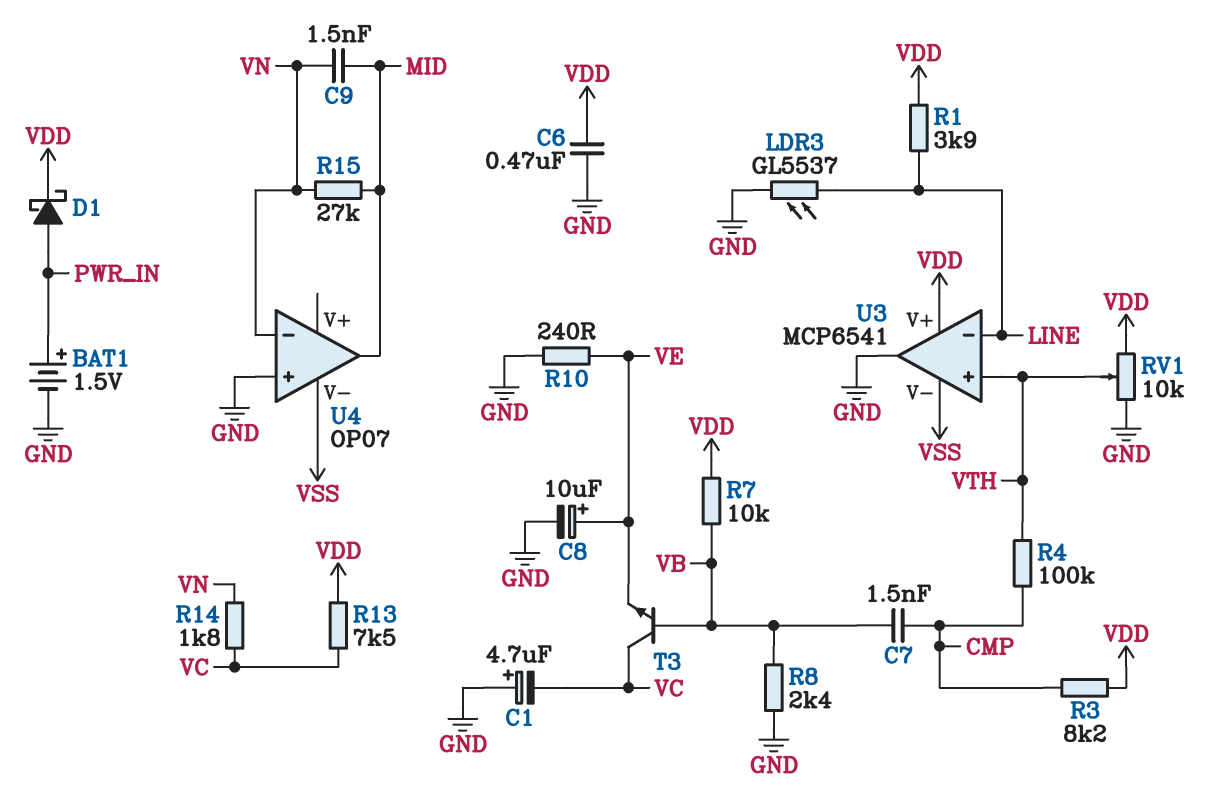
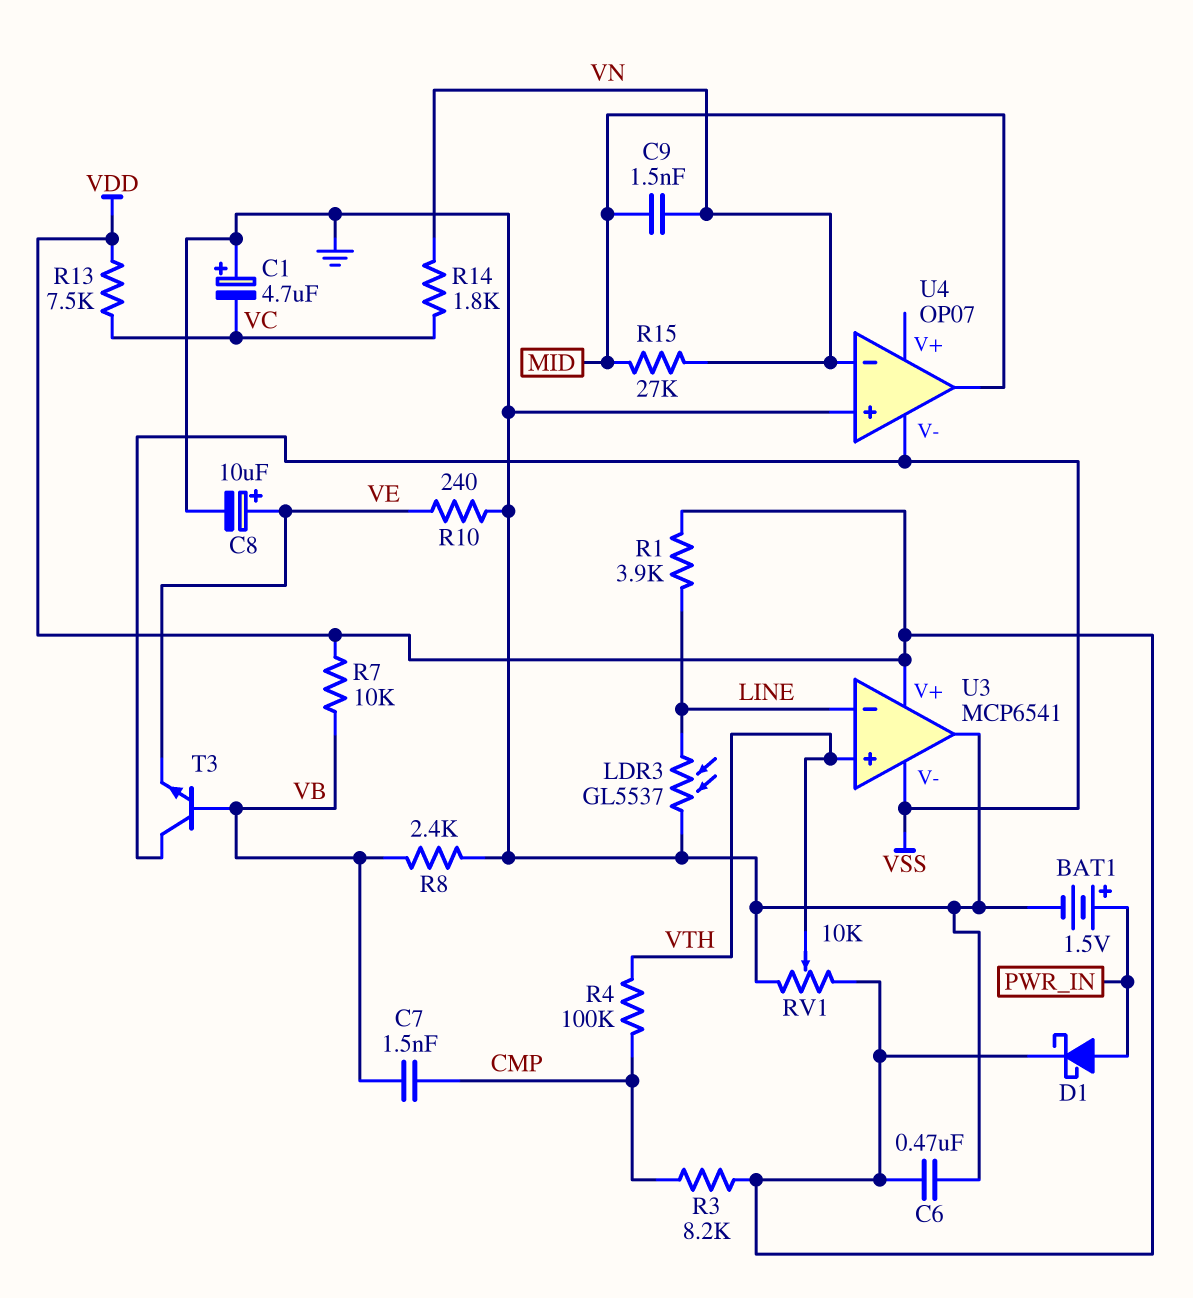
T3: NPN (B VB, C VC, E VE) -> NPN (B VB, C VSS, E VE)

